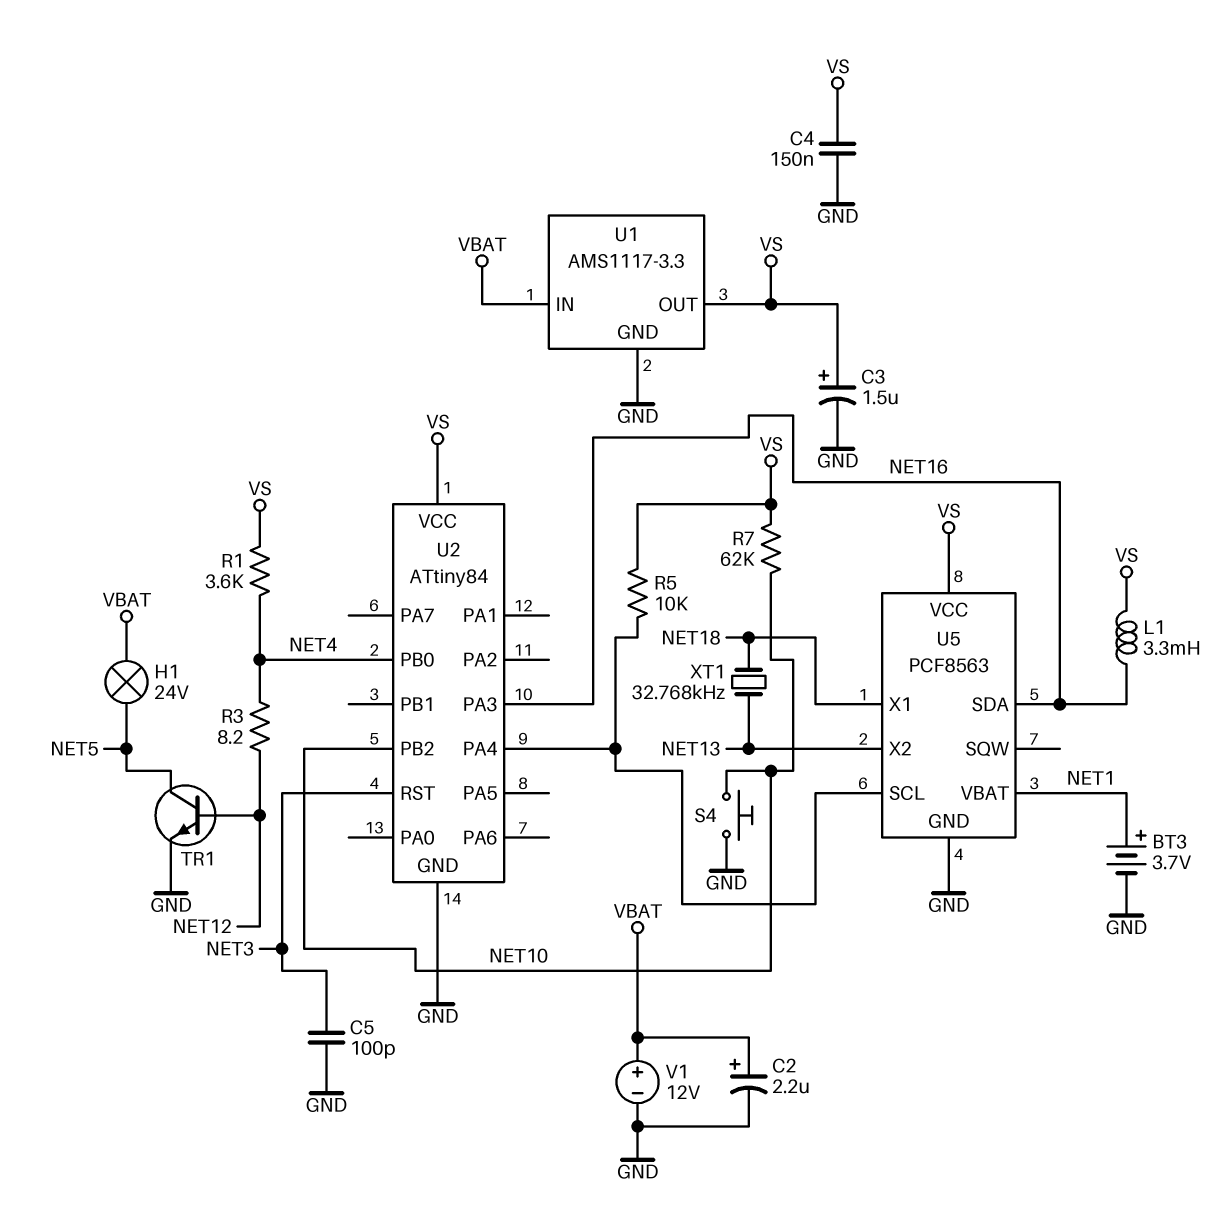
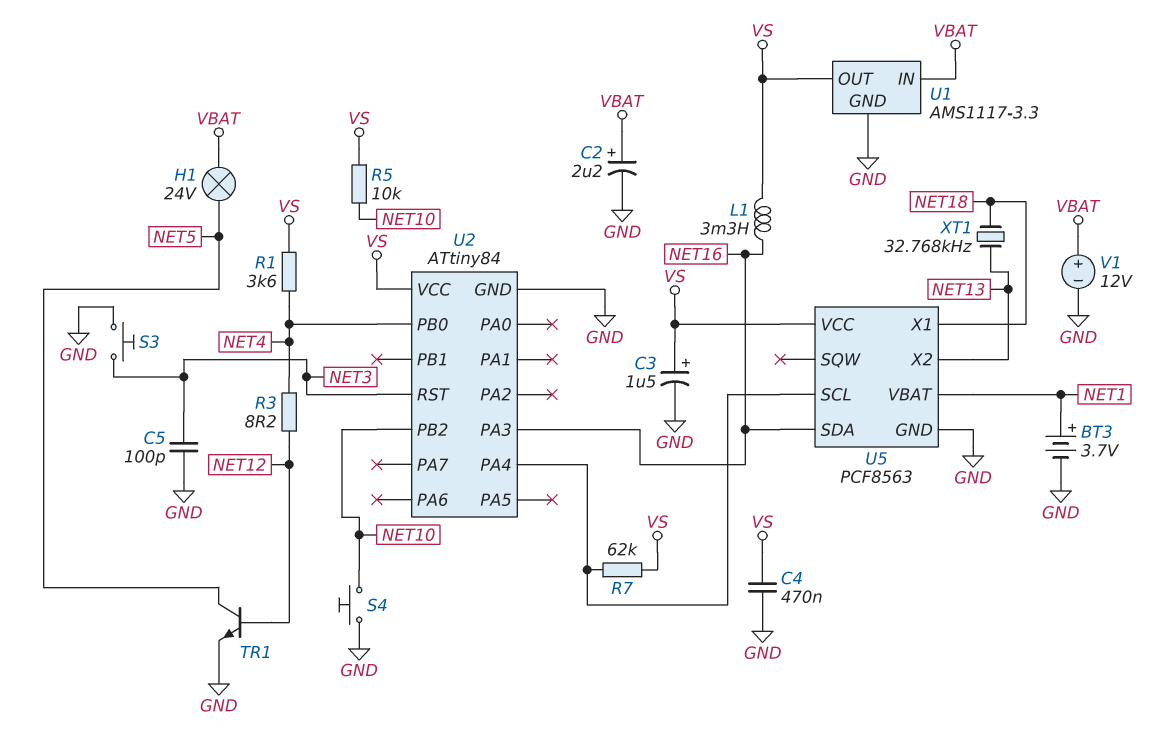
C4: 150nF (GND, VS) -> 470nF (GND, VS)
R5: 10k (U2/PA4, VS) -> 10k (NET10, VS)
R7: 62k (NET10, VS) -> 62k (U2/PA4, VS)
S3: none -> button (GND, NET3)

